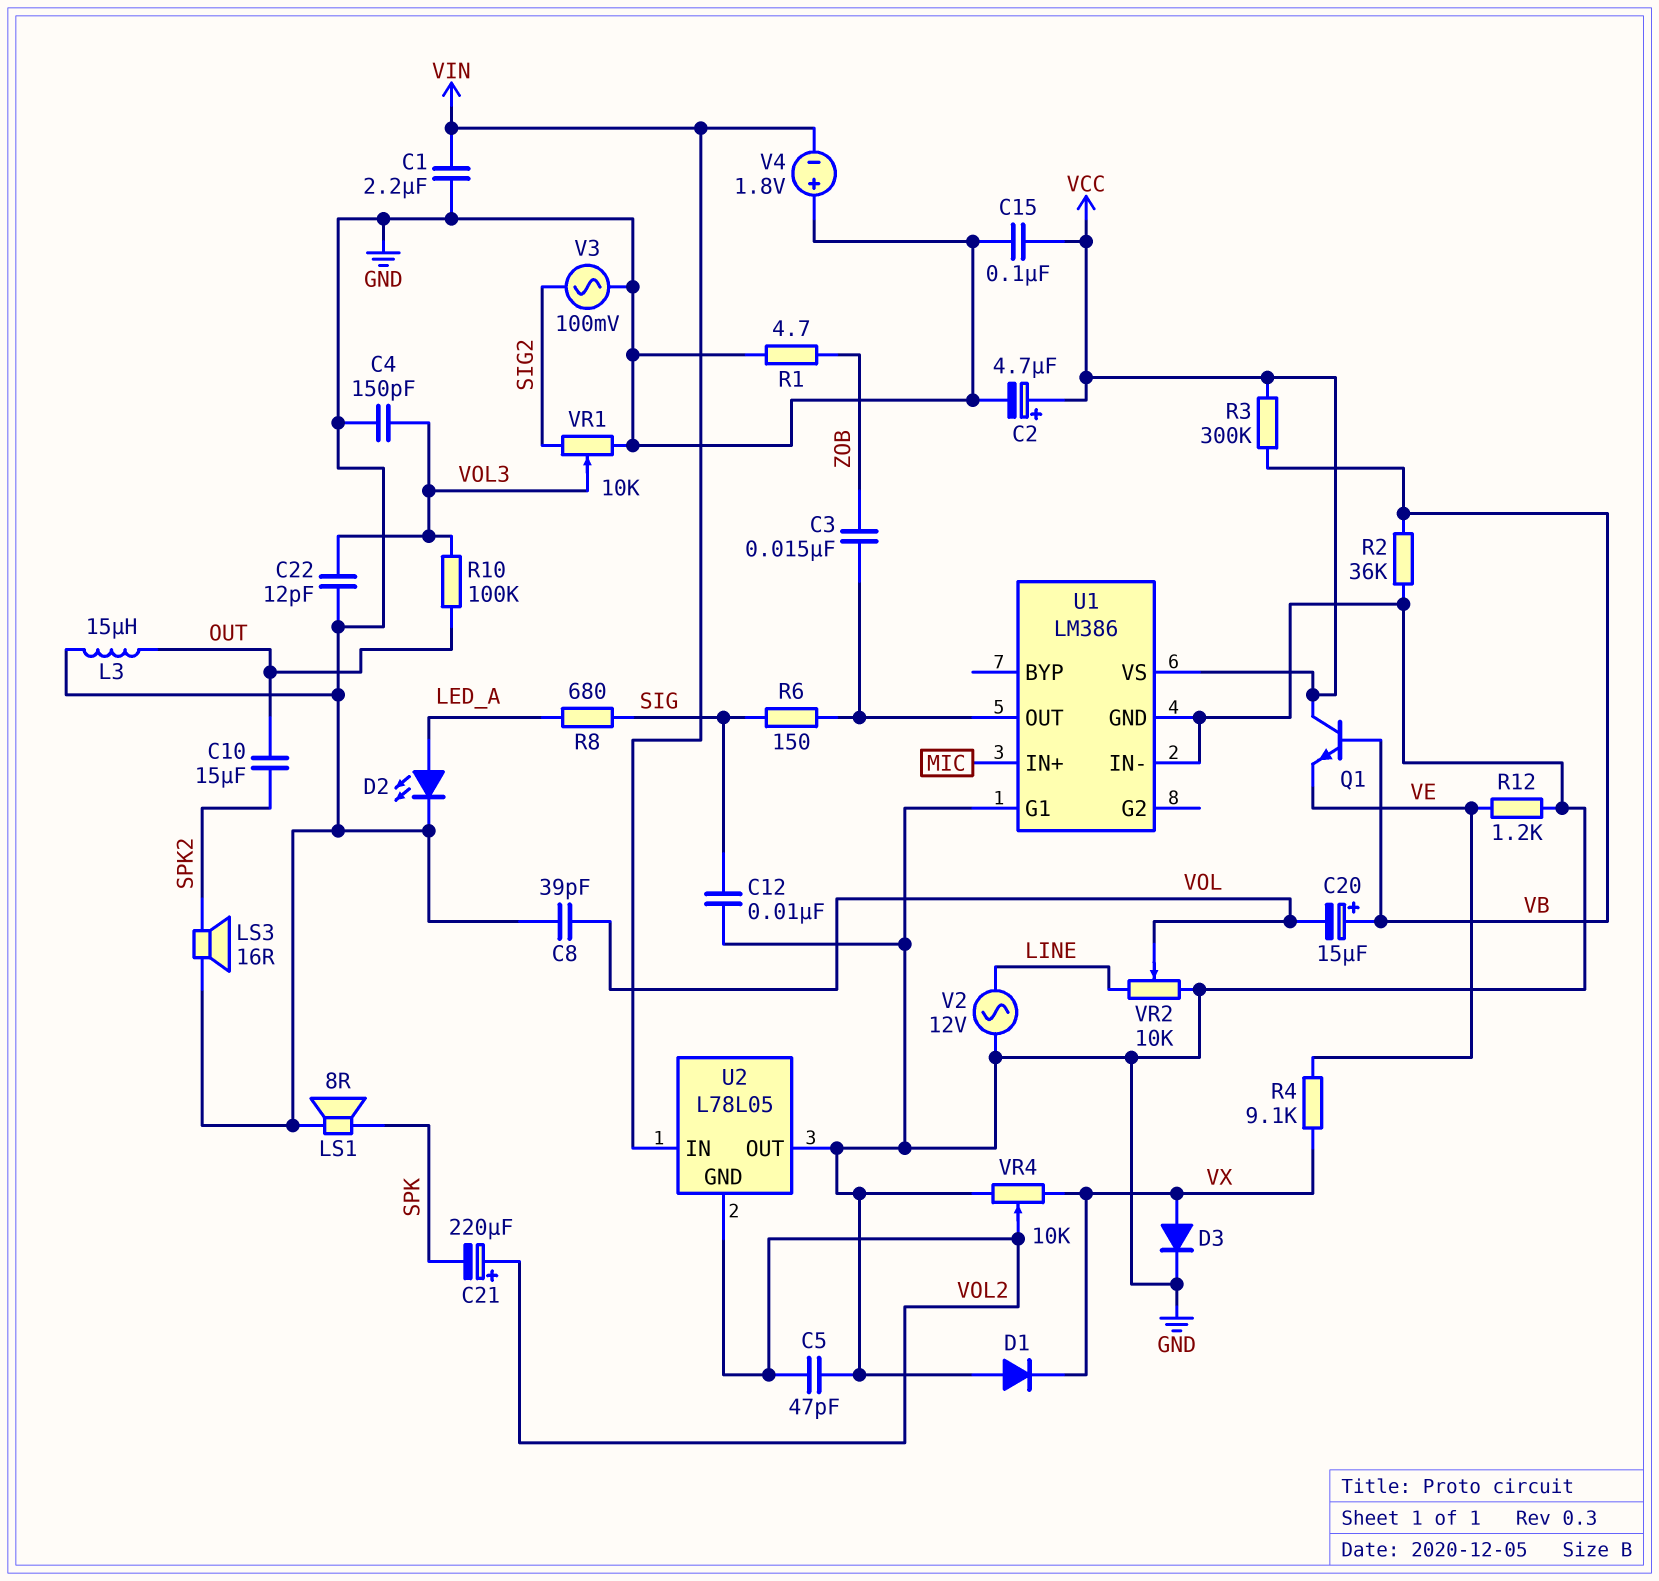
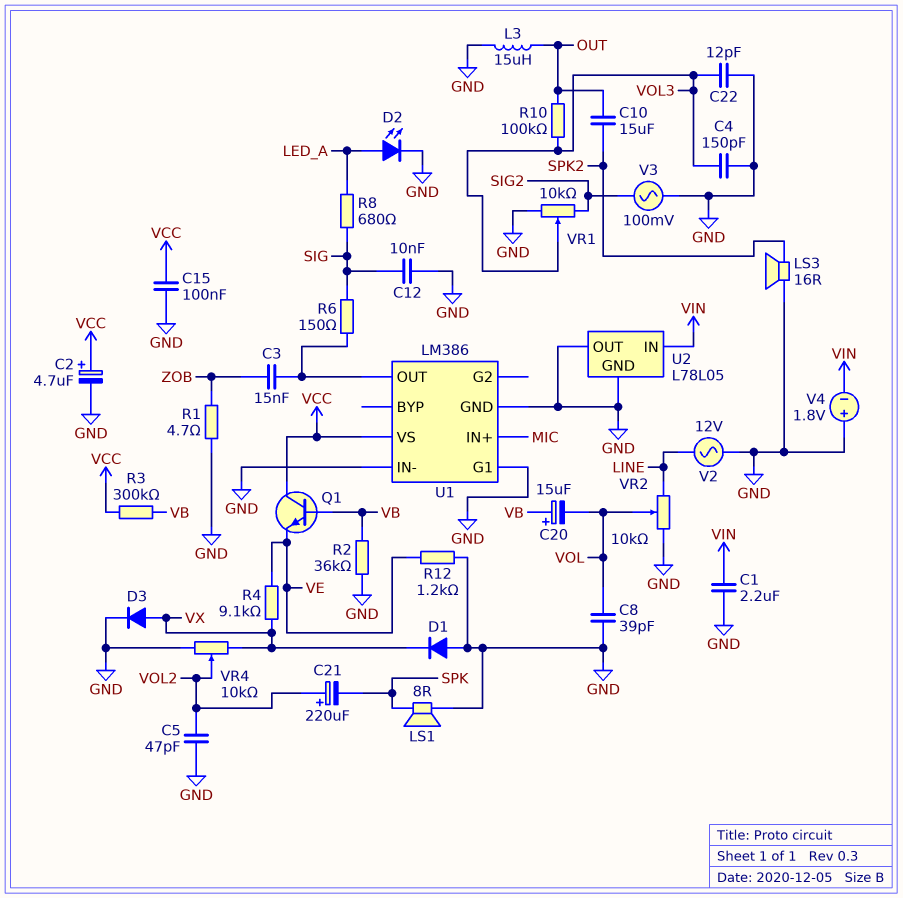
U2 pin GND: VOL2 -> GND

